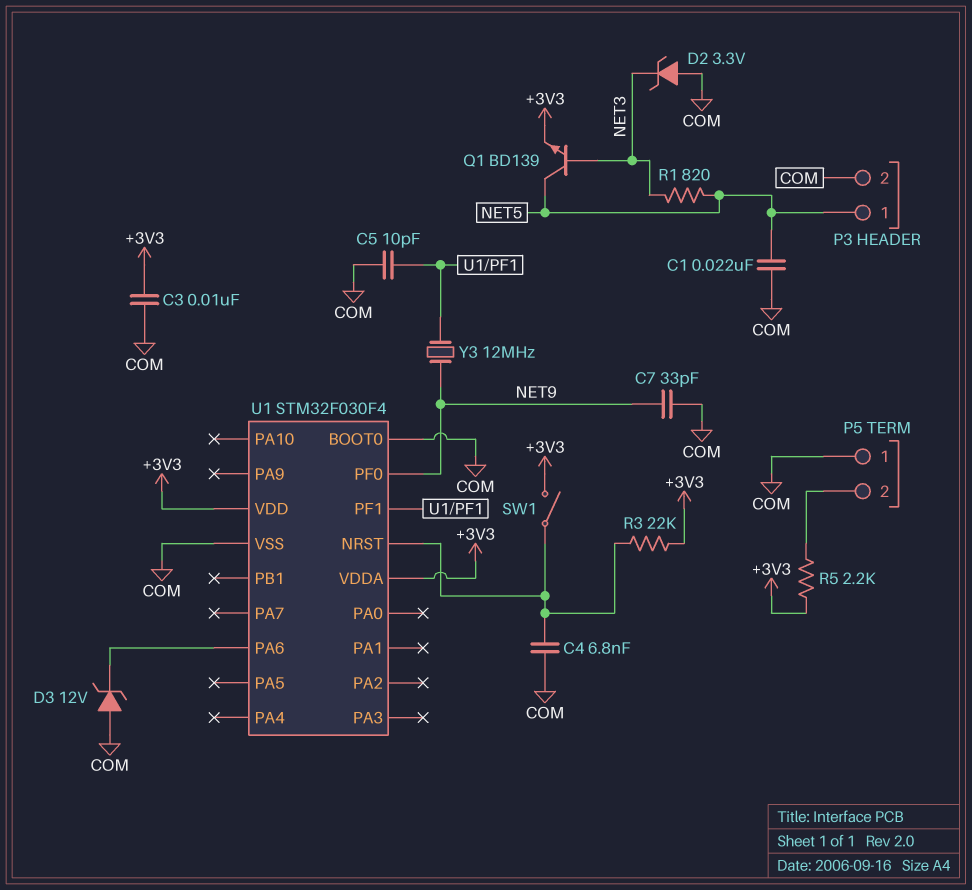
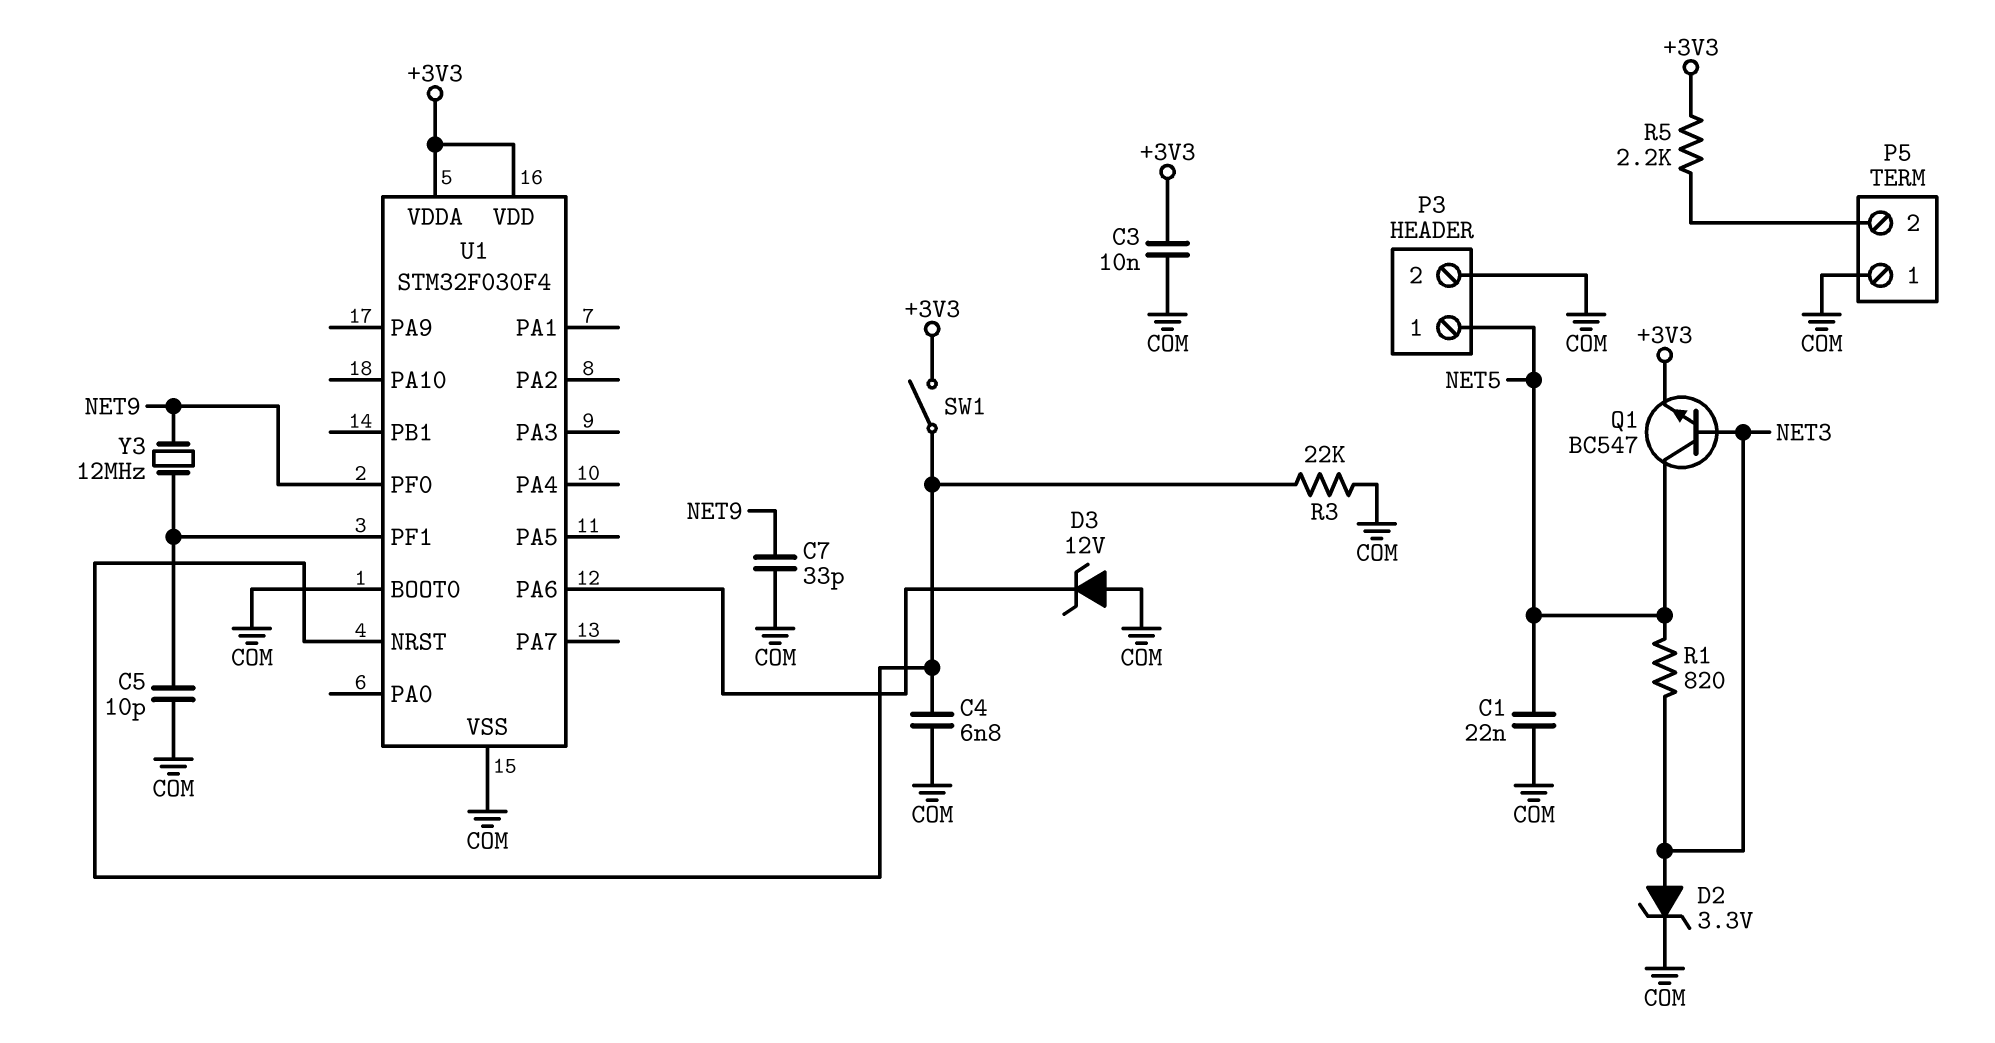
D2: zener 3.3V (A COM, K NET3) -> zener 3.3V (A NET3, K COM)
Q1: NPN BD139 (B NET3, C NET5, E +3V3) -> NPN BC547 (B NET3, C NET5, E +3V3)
R3: 22k (+3V3, U1/NRST) -> 22k (COM, U1/NRST)

